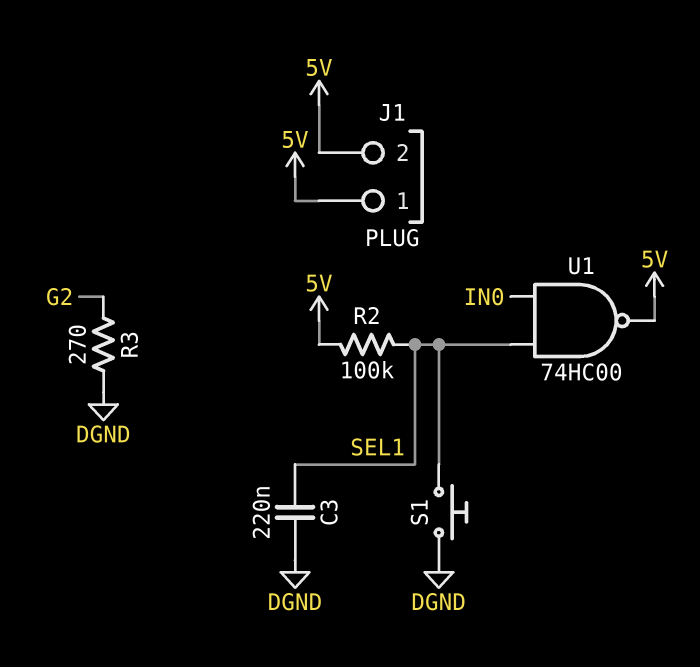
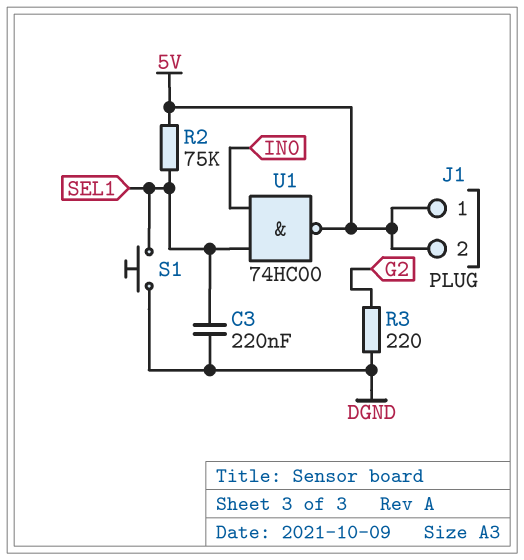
R2: 100k (5V, SEL1) -> 75k (5V, SEL1)
R3: 270 (DGND, G2) -> 220 (DGND, G2)

